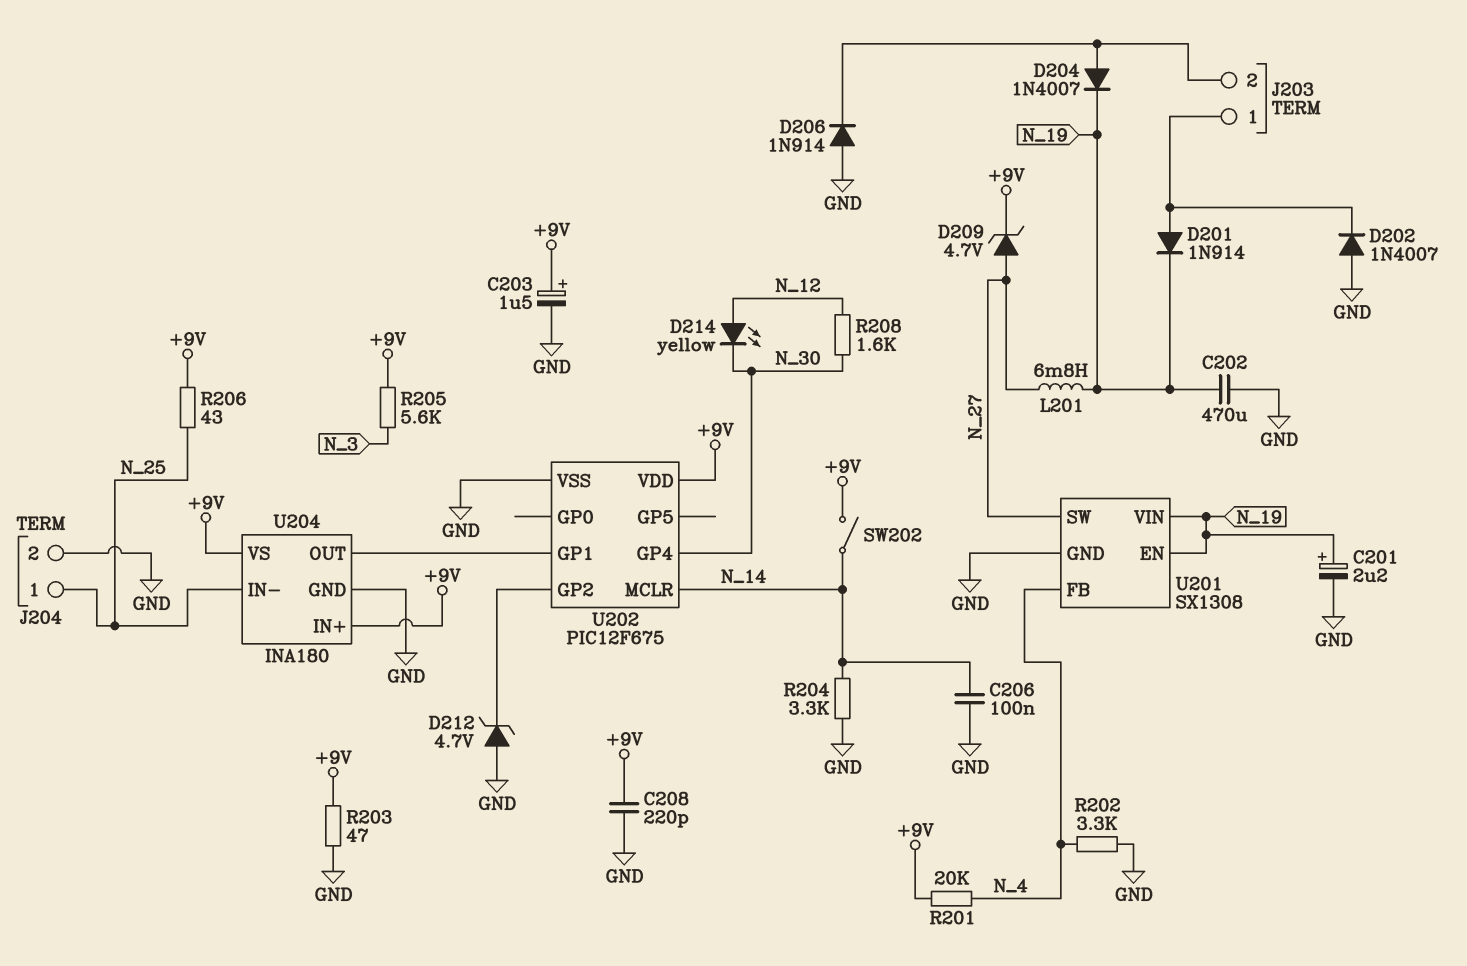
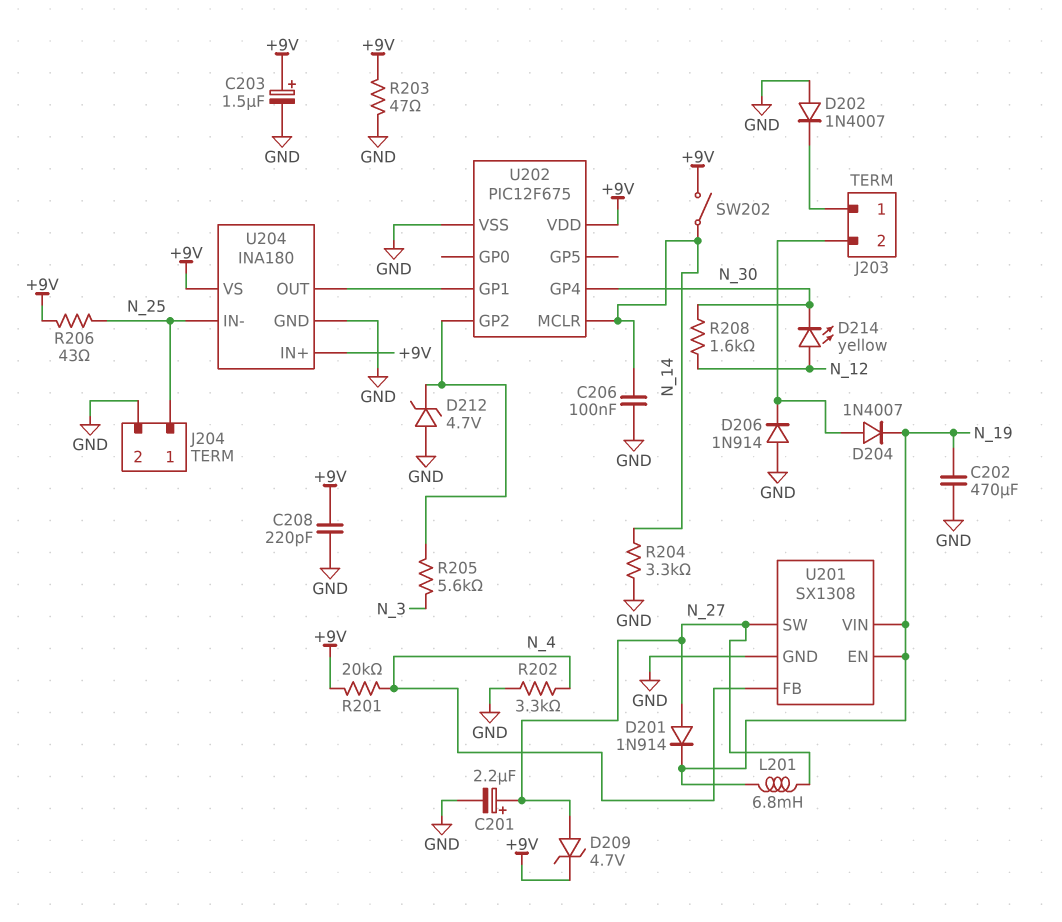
C201: 2.2uF (plus N_19, minus GND) -> 2.2uF (plus N_27, minus GND)
D201: diode 1N914 (A J203/1, K N_19) -> diode 1N914 (A N_27, K N_19)
R205: 5.6k (+9V, N_3) -> 5.6k (N_3, U202/GP2)

